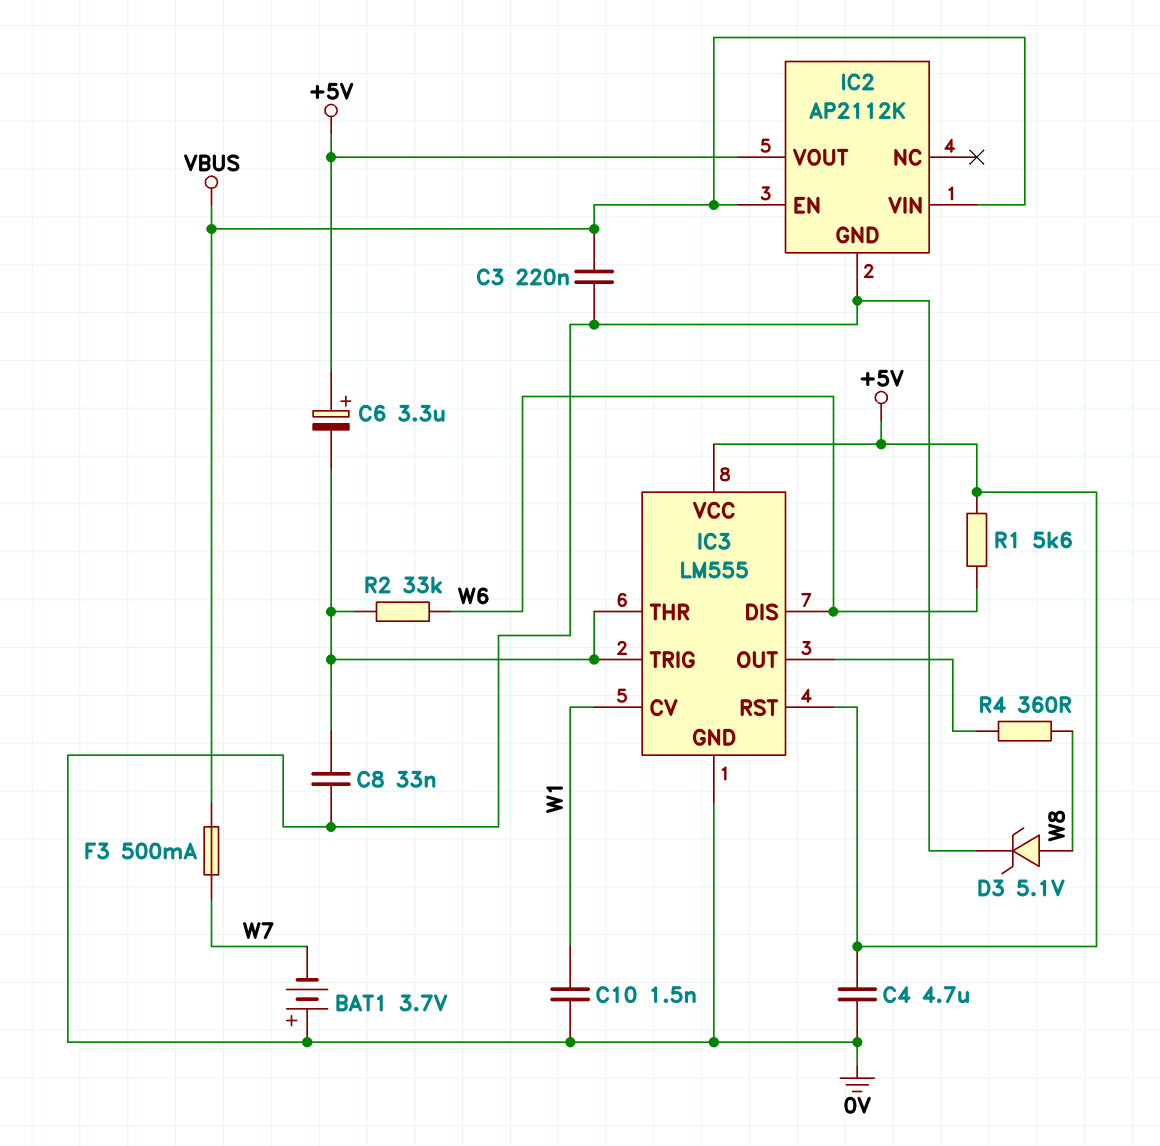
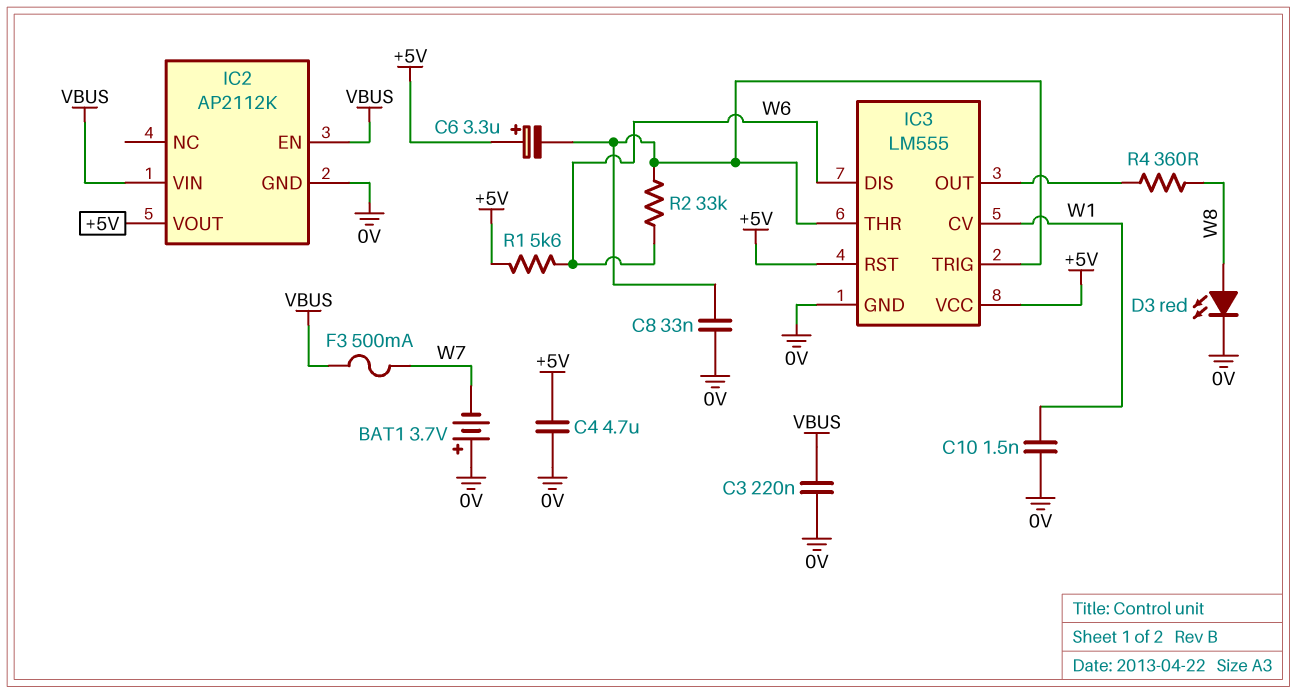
D3: zener 5.1V (A W8, K 0V) -> LED red (A W8, K 0V)

